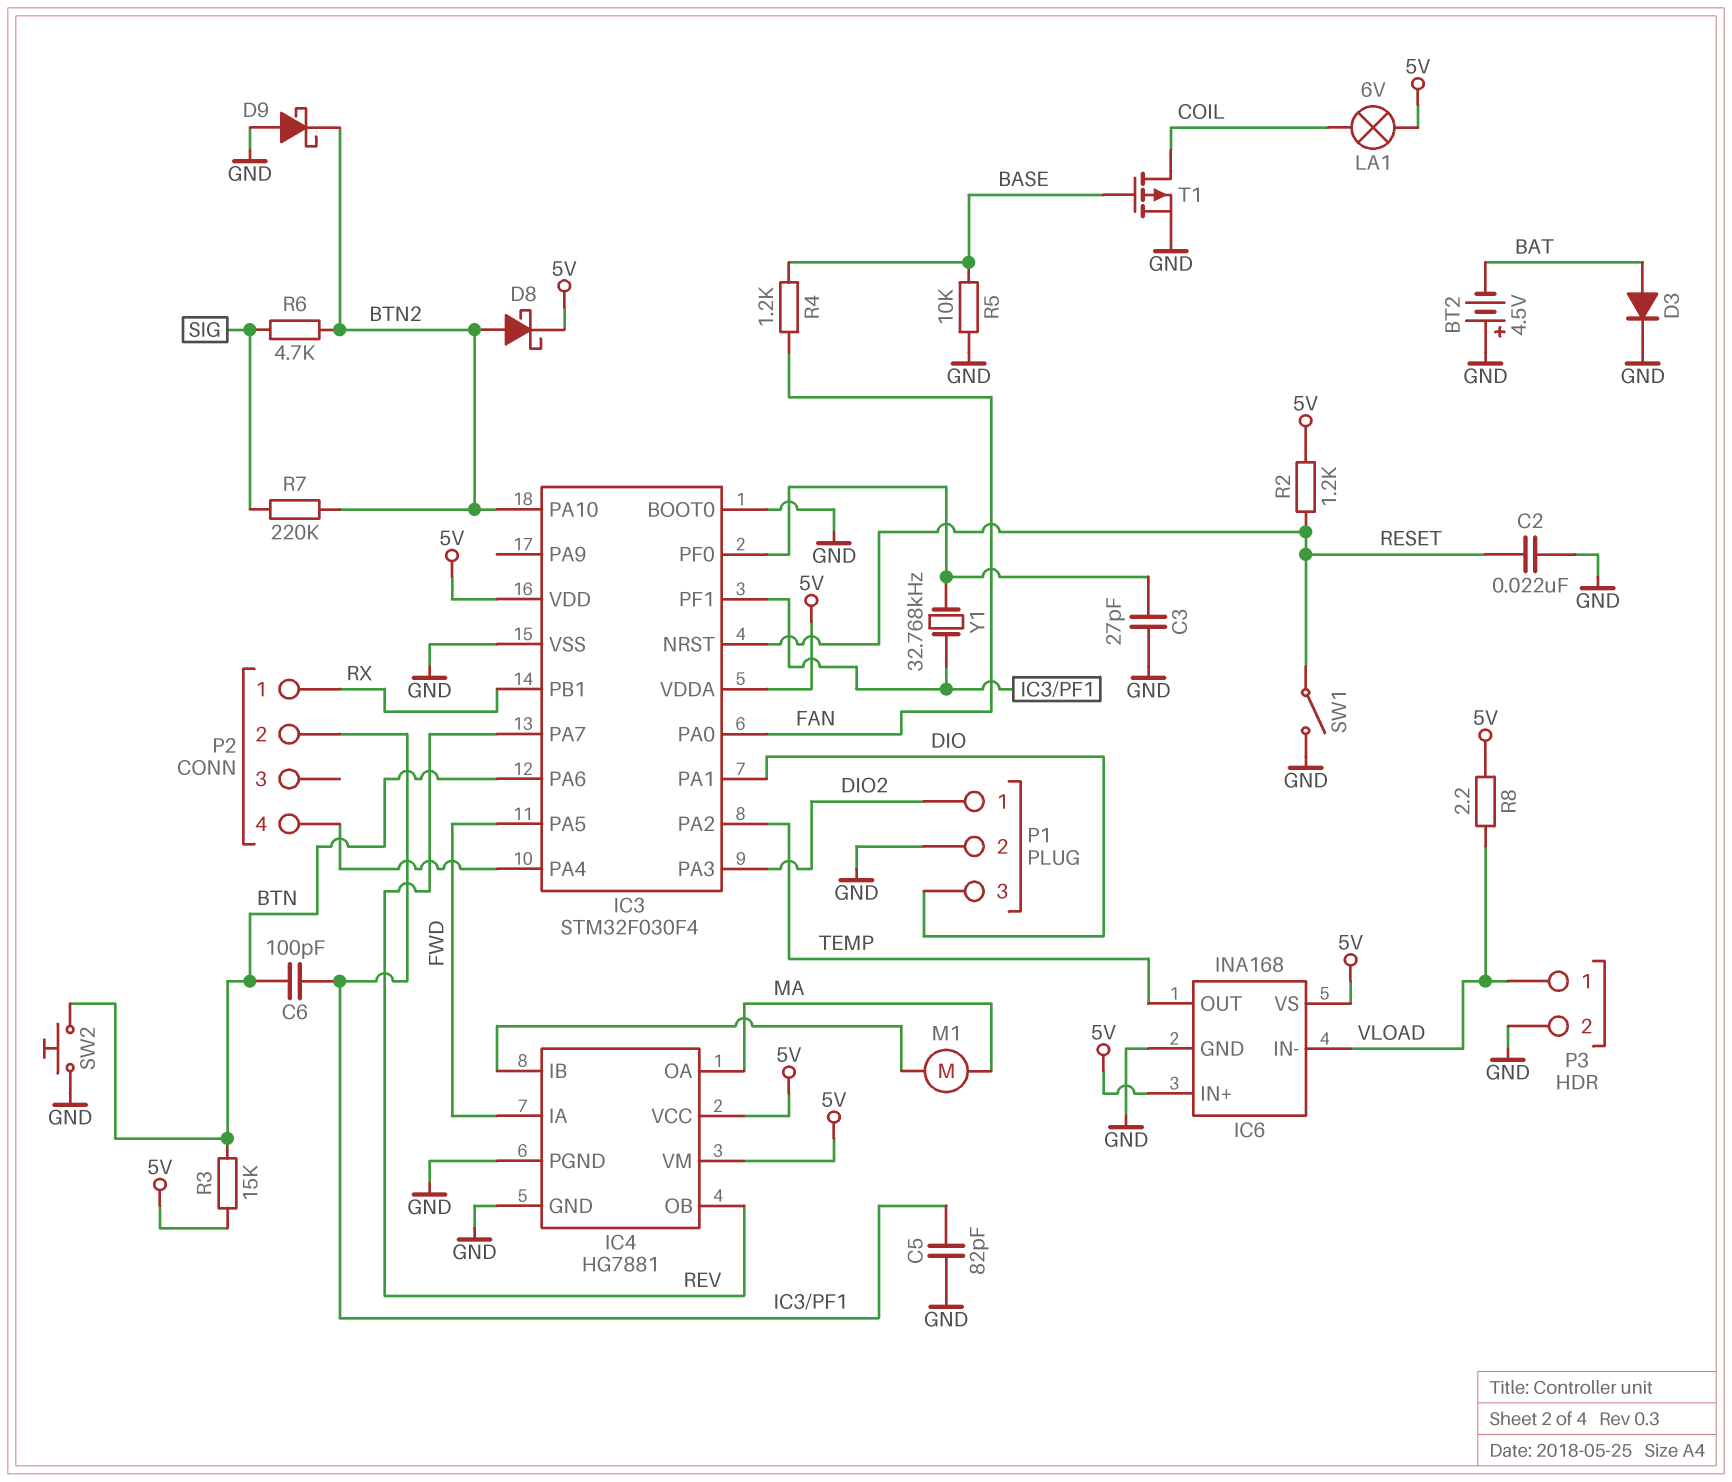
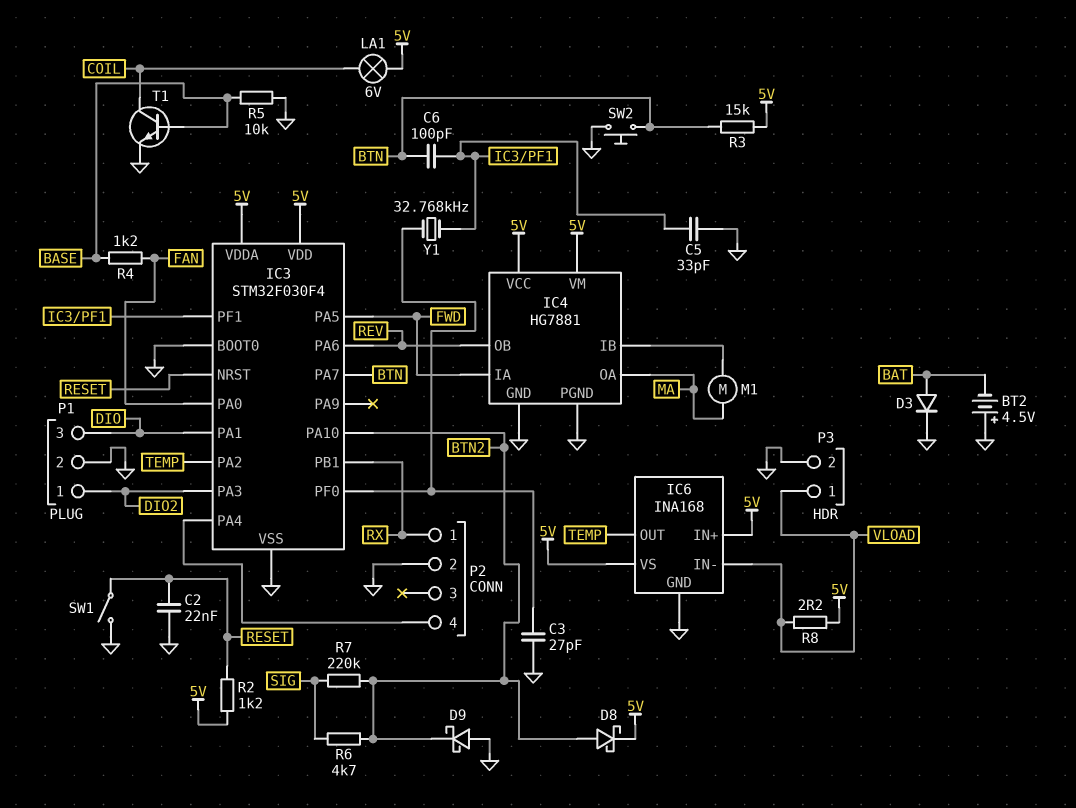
C5: 82pF (GND, IC3/PF1) -> 33pF (GND, IC3/PF1)
IC3 pin PA6: BTN -> REV
IC3 pin PA7: REV -> BTN
P2 pin 2: IC3/PF1 -> GND
T1: PMOS (G BASE, D COIL, S GND) -> NPN (B BASE, C COIL, E GND)

